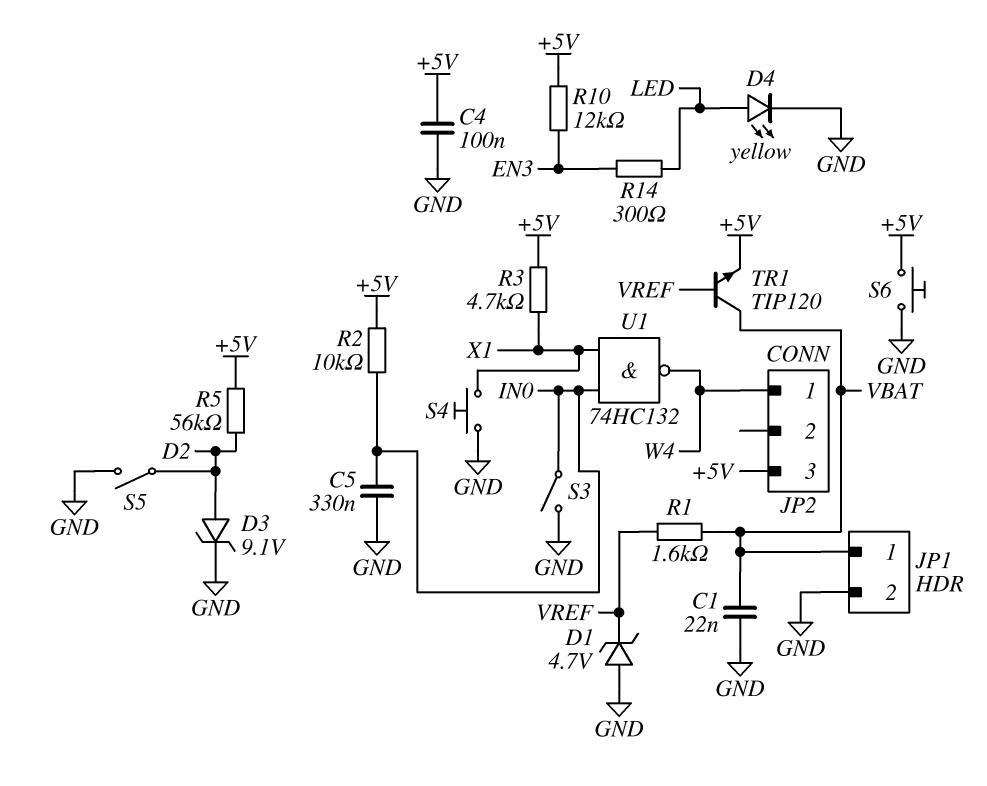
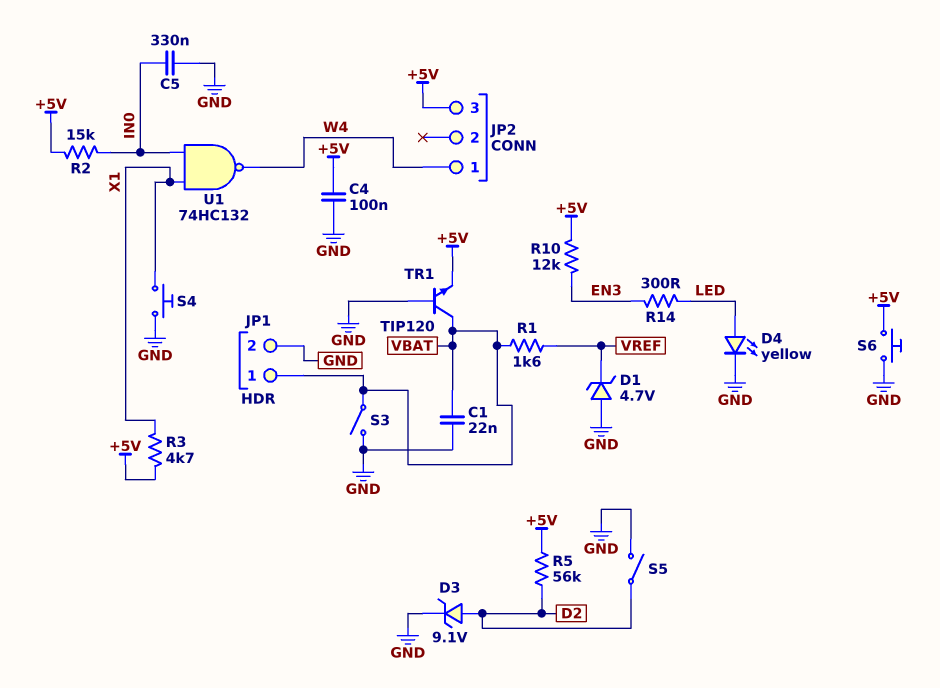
R2: 10k (+5V, IN0) -> 15k (+5V, IN0)
S3: switch (GND, IN0) -> switch (GND, VBAT)
TR1: NPN TIP120 (B VREF, C VBAT, E +5V) -> NPN TIP120 (B GND, C VBAT, E +5V)

